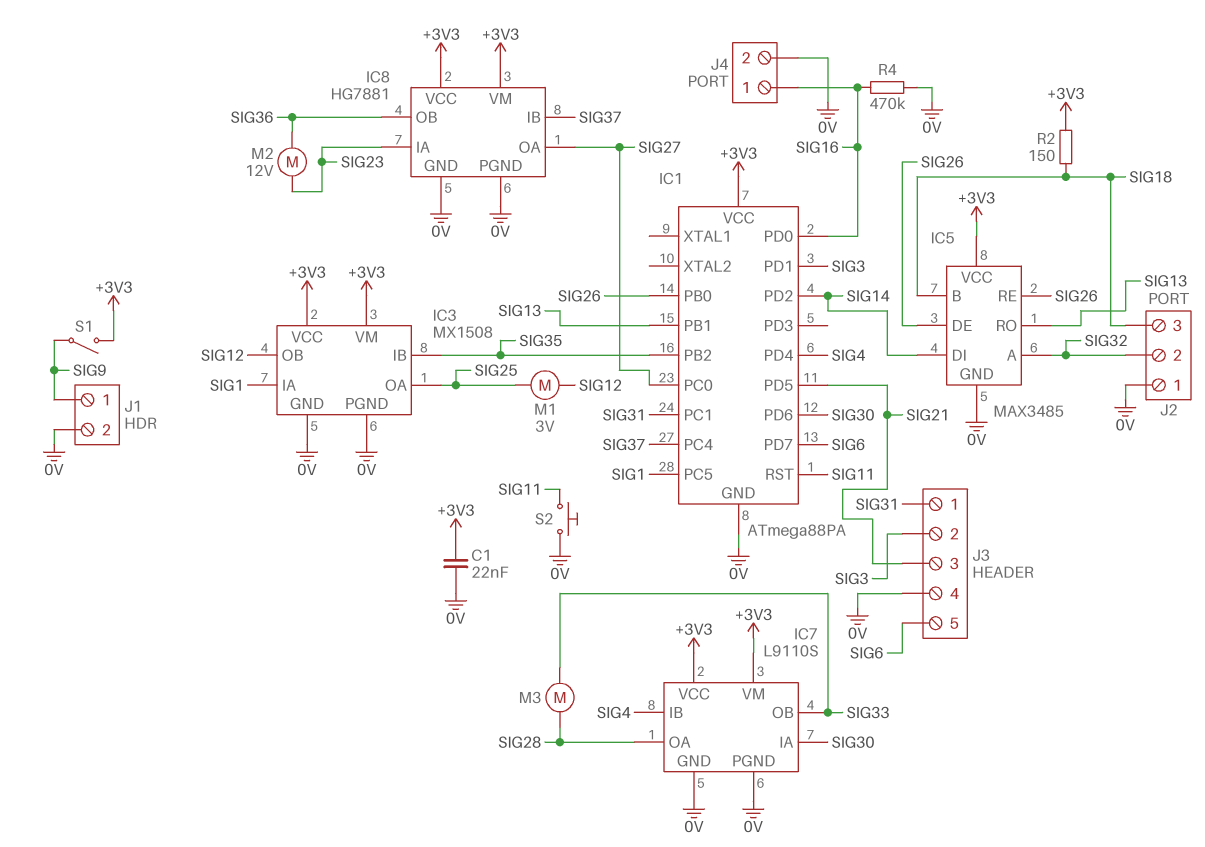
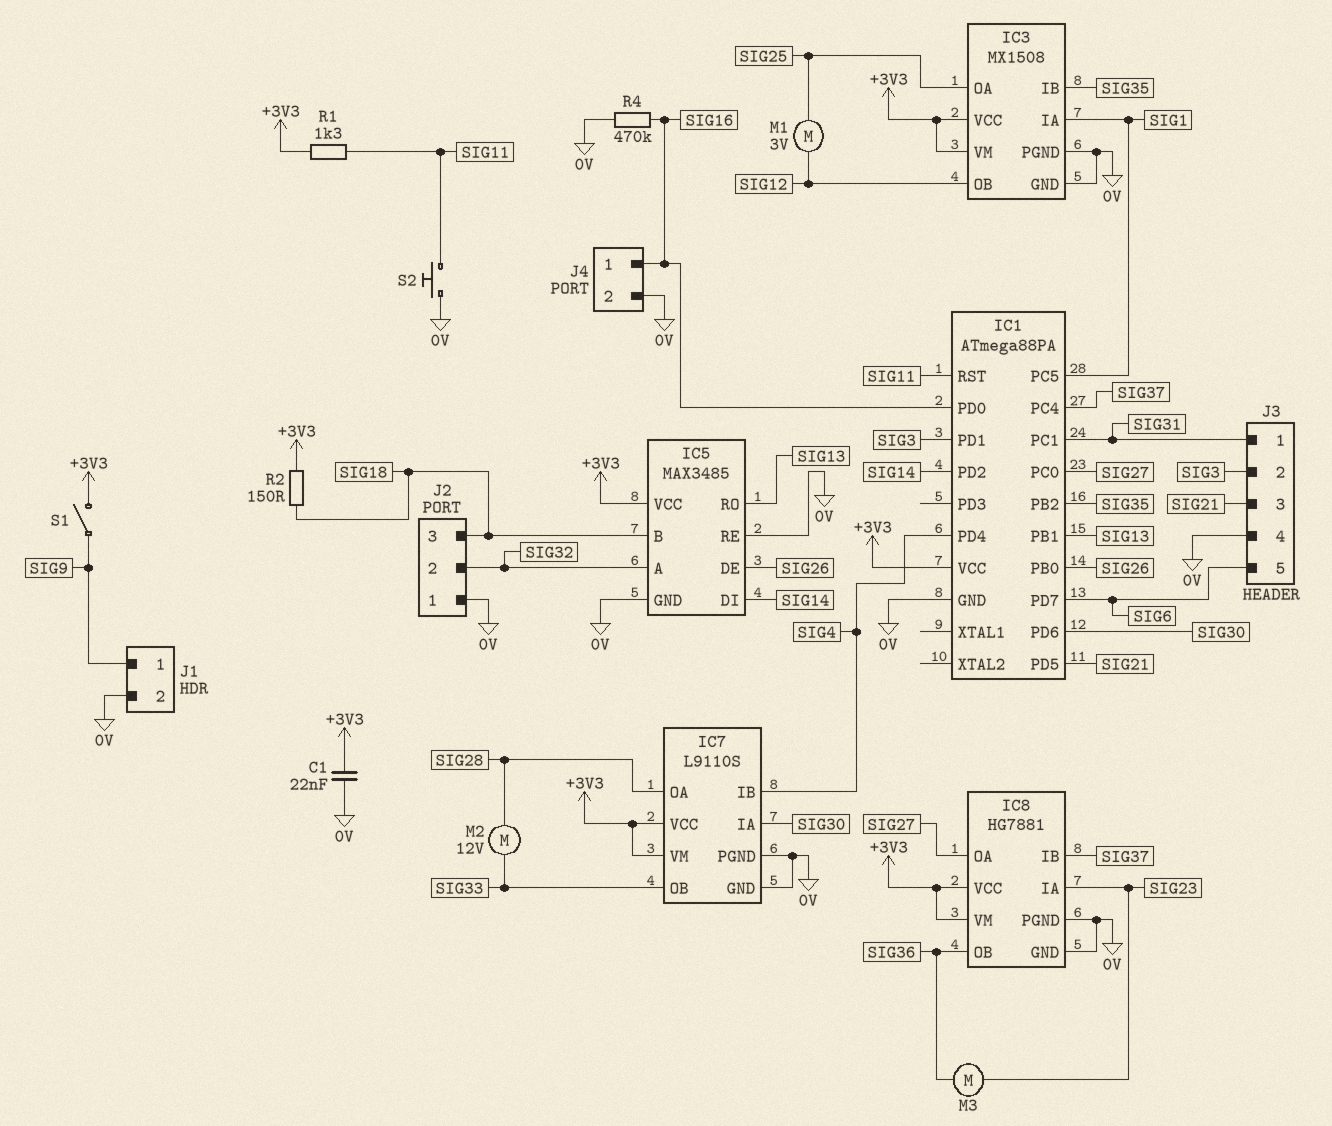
IC5 pin RE: SIG26 -> 0V
M2: motor 12V (SIG23, SIG36) -> motor 12V (SIG28, SIG33)
M3: motor (SIG28, SIG33) -> motor (SIG23, SIG36)
R1: none -> 1.3k (+3V3, SIG11)

